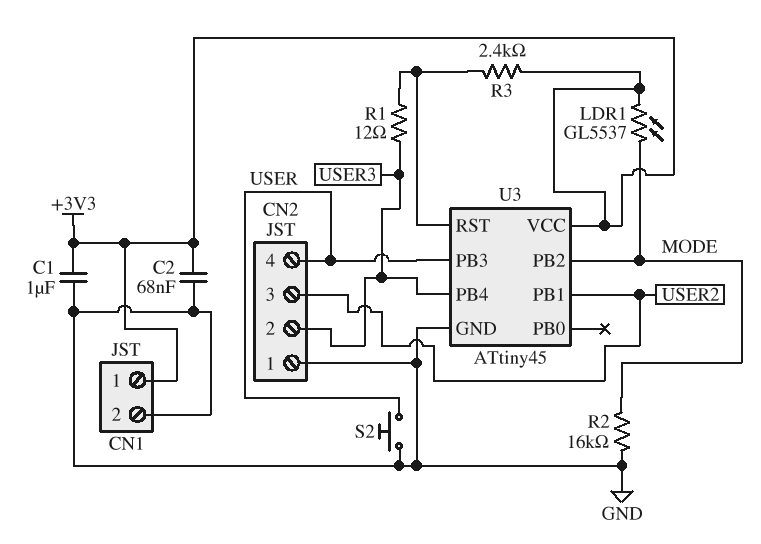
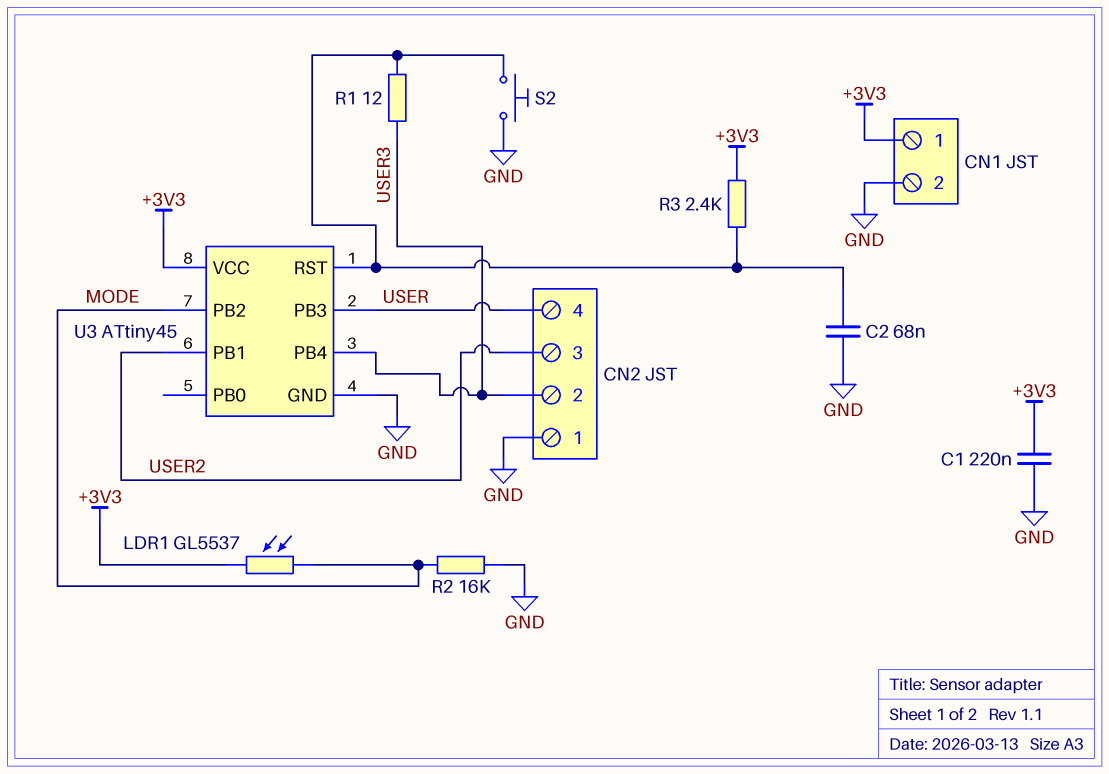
C1: 1uF (+3V3, GND) -> 220nF (+3V3, GND)
C2: 68nF (+3V3, GND) -> 68nF (GND, U3/RST)
S2: button (GND, USER) -> button (GND, U3/RST)

